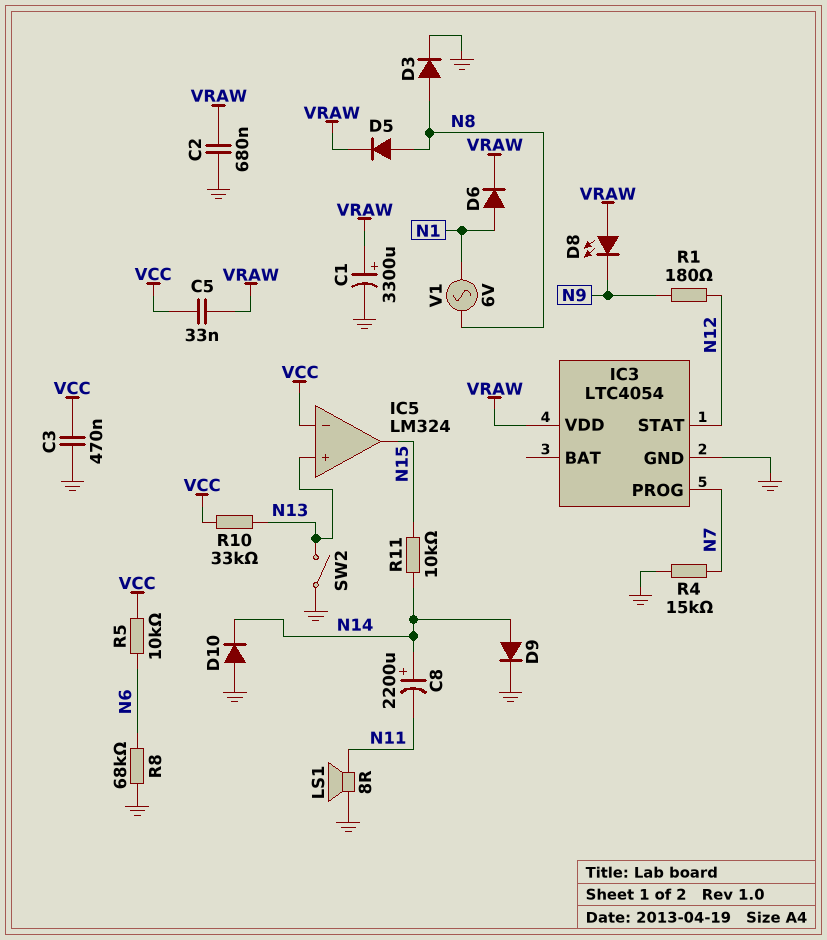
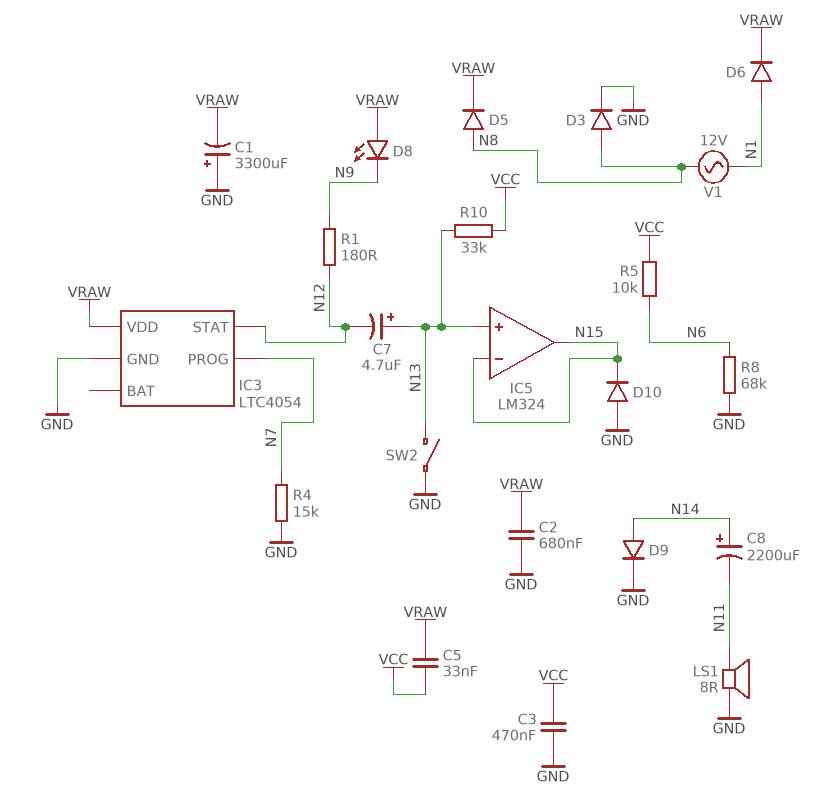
C1: 3300uF (plus VRAW, minus GND) -> 3300uF (plus GND, minus VRAW)
C7: none -> 4.7uF (plus N13, minus N12)
D10: diode (A GND, K N14) -> diode (A GND, K N15)
IC5 pin in-: VCC -> N15
R11: 10k (N14, N15) -> none
V1: AC 6V (N1, N8) -> AC 12V (N1, N8)

